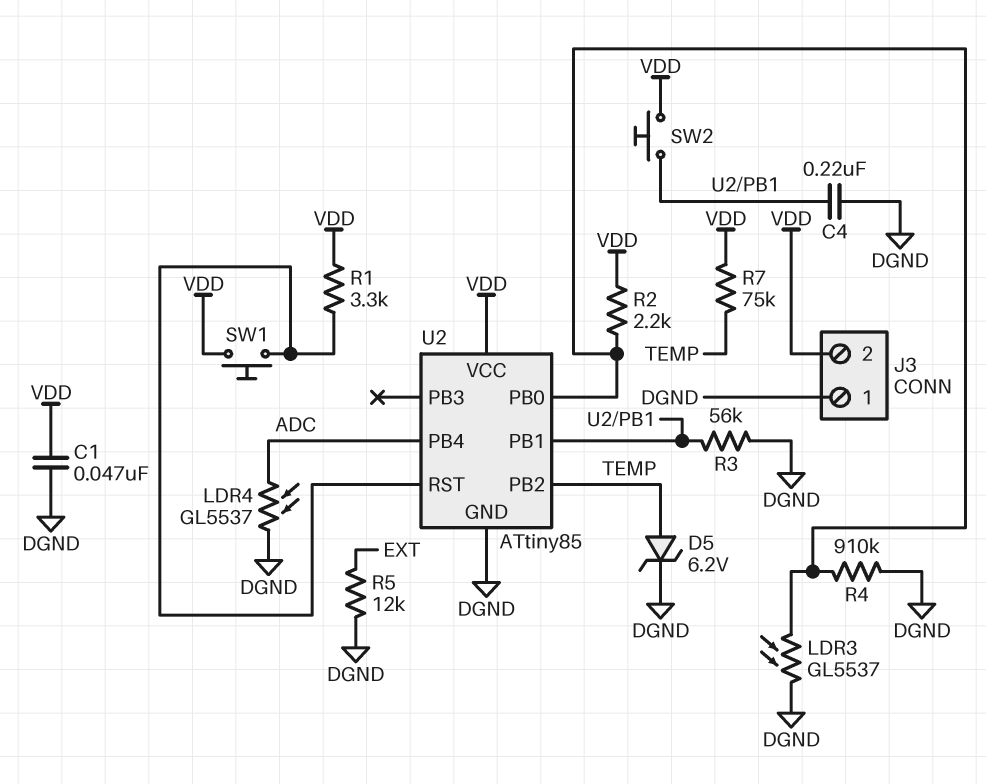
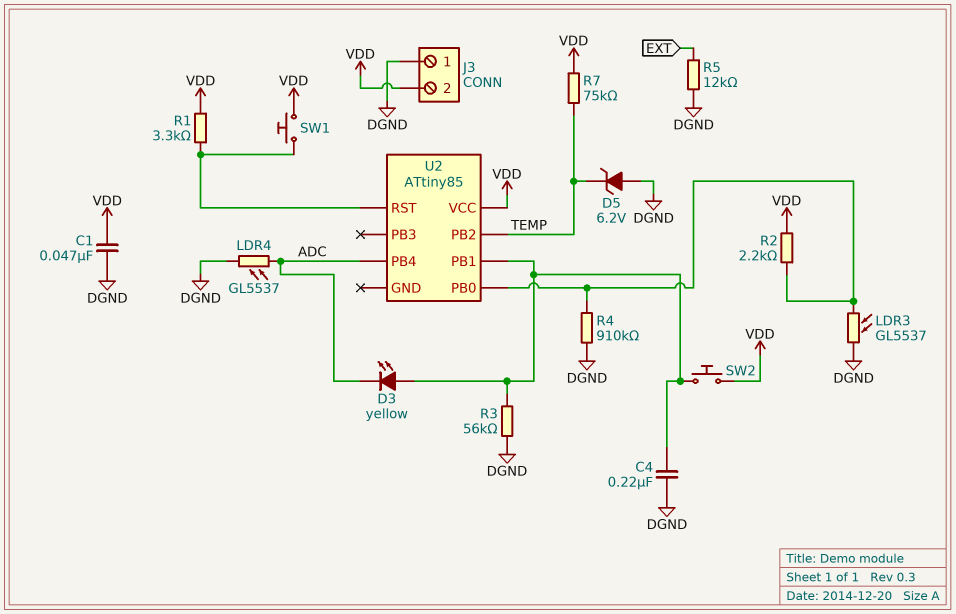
D3: none -> LED yellow (A U2/PB1, K ADC)
D5: zener 6.2V (A TEMP, K DGND) -> zener 6.2V (A DGND, K TEMP)
U2 pin GND: DGND -> none

